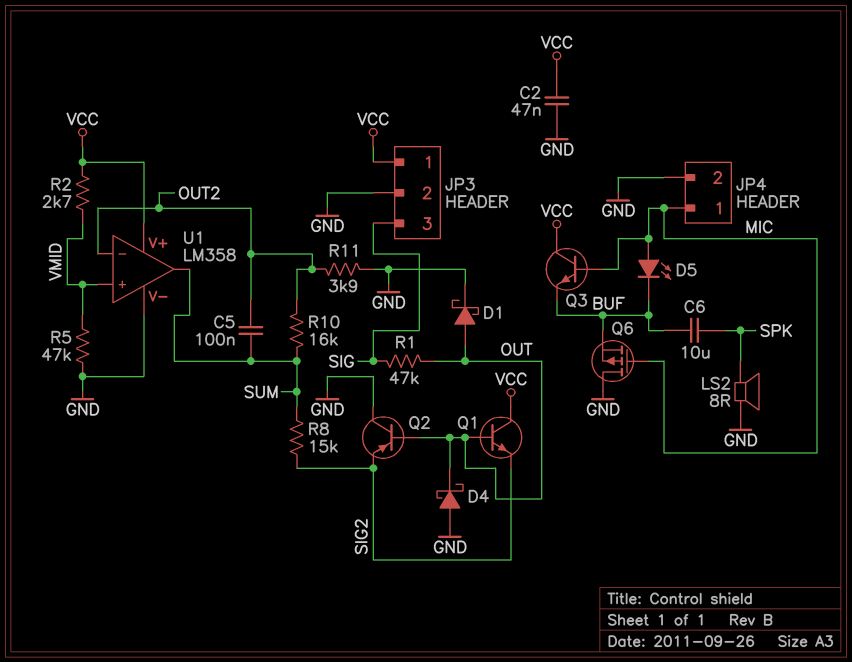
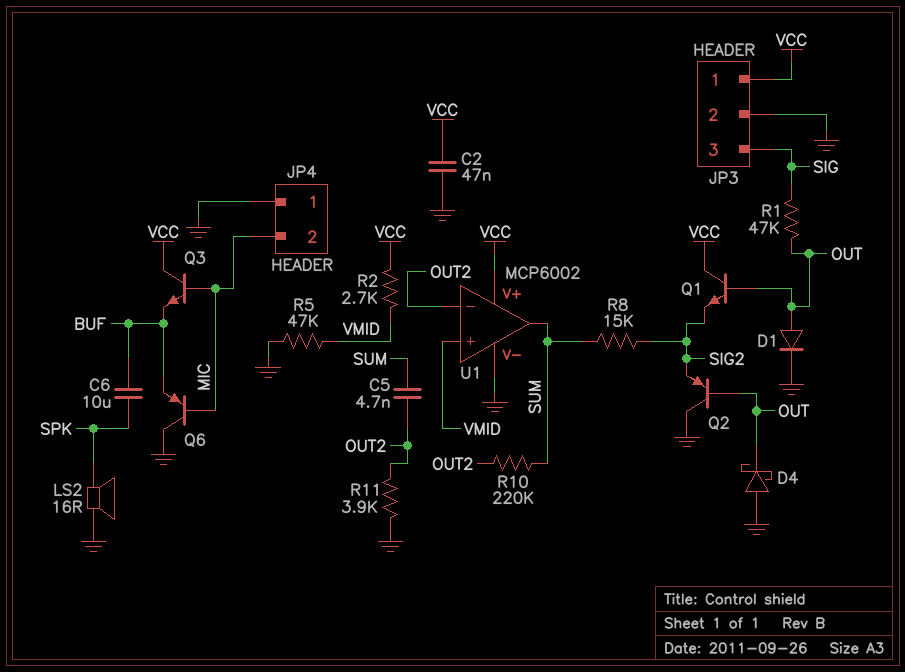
C5: 100nF (OUT2, SUM) -> 4.7nF (OUT2, SUM)
D1: schottky (A OUT, K GND) -> diode (A OUT, K GND)
D5: LED (A MIC, K BUF) -> none
JP4 pin 1: MIC -> GND
JP4 pin 2: GND -> MIC
LS2: speaker 8R (GND, SPK) -> speaker 16R (GND, SPK)
Q6: PMOS (G MIC, D GND, S BUF) -> PNP (B MIC, C GND, E BUF)
R10: 16k (OUT2, SUM) -> 220k (OUT2, SUM)
U1: LM358 -> MCP6002

